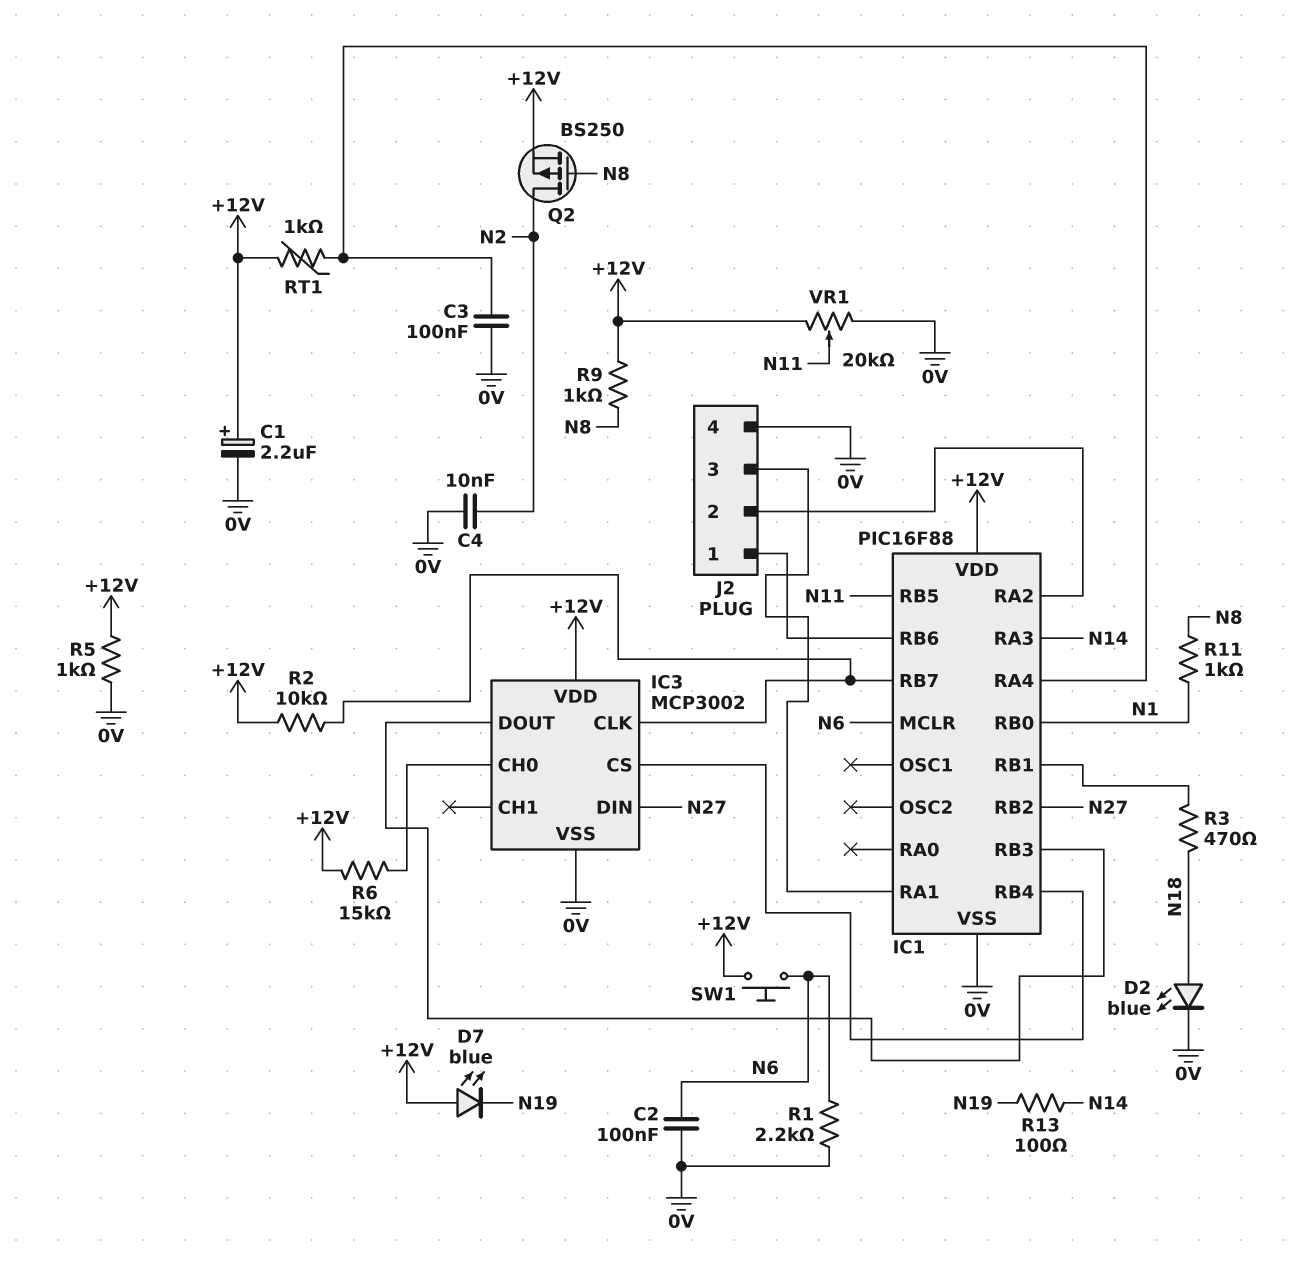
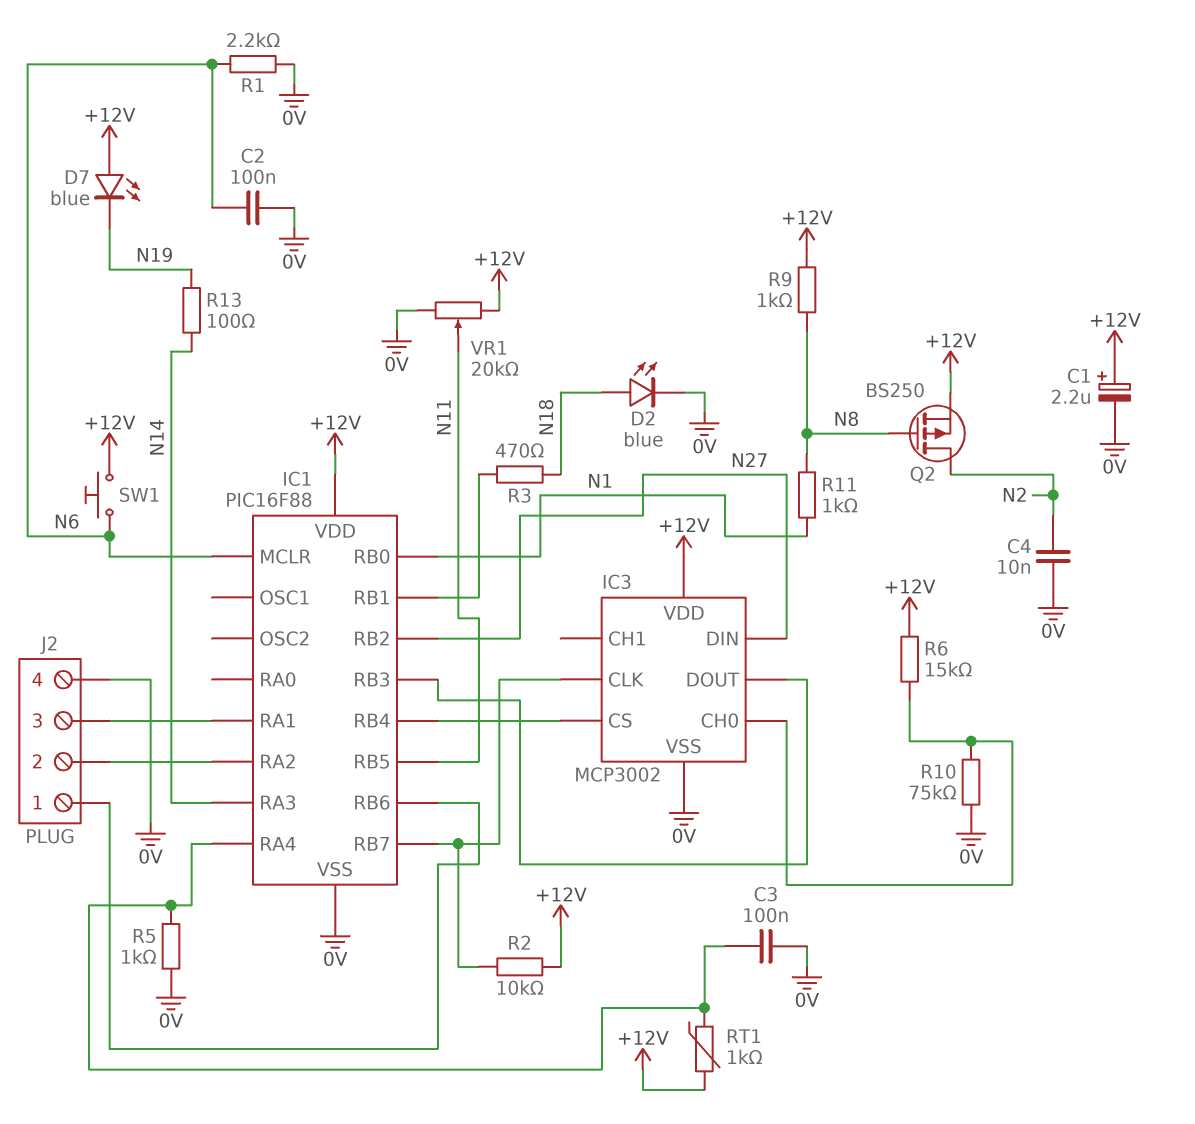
R5: 1k (+12V, 0V) -> 1k (0V, IC1/RA4)
R10: none -> 75k (0V, IC3/CH0)

